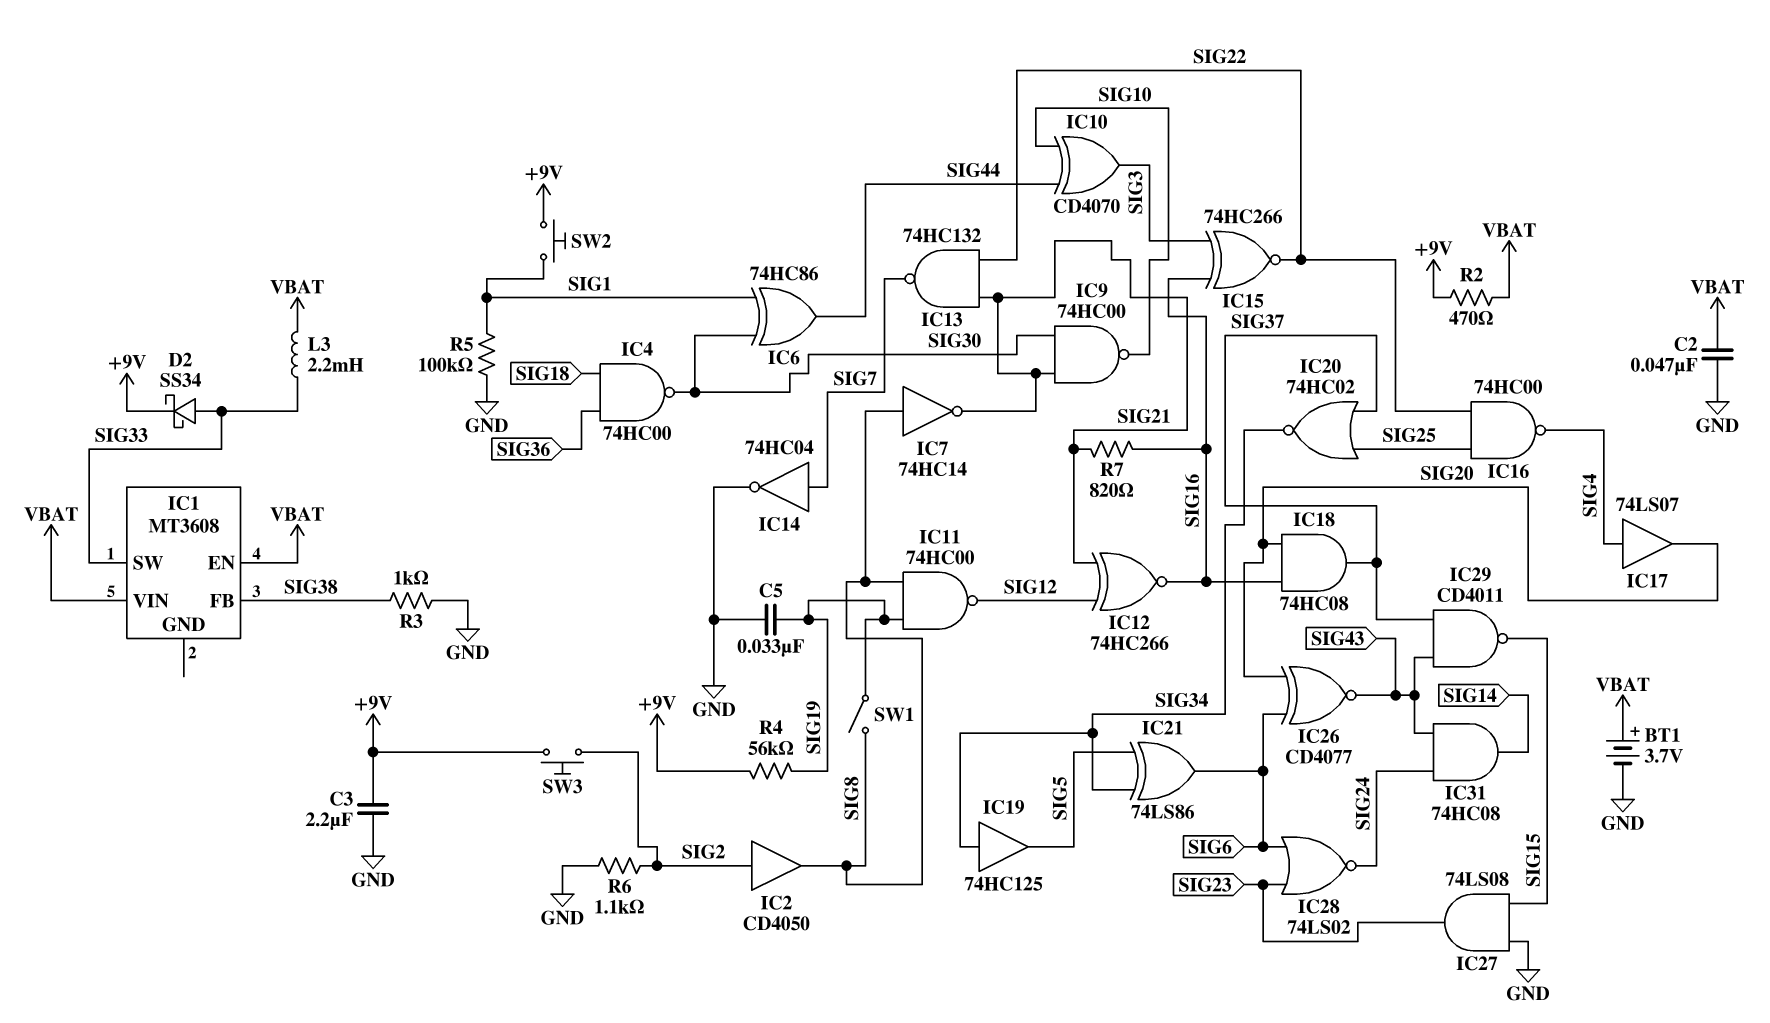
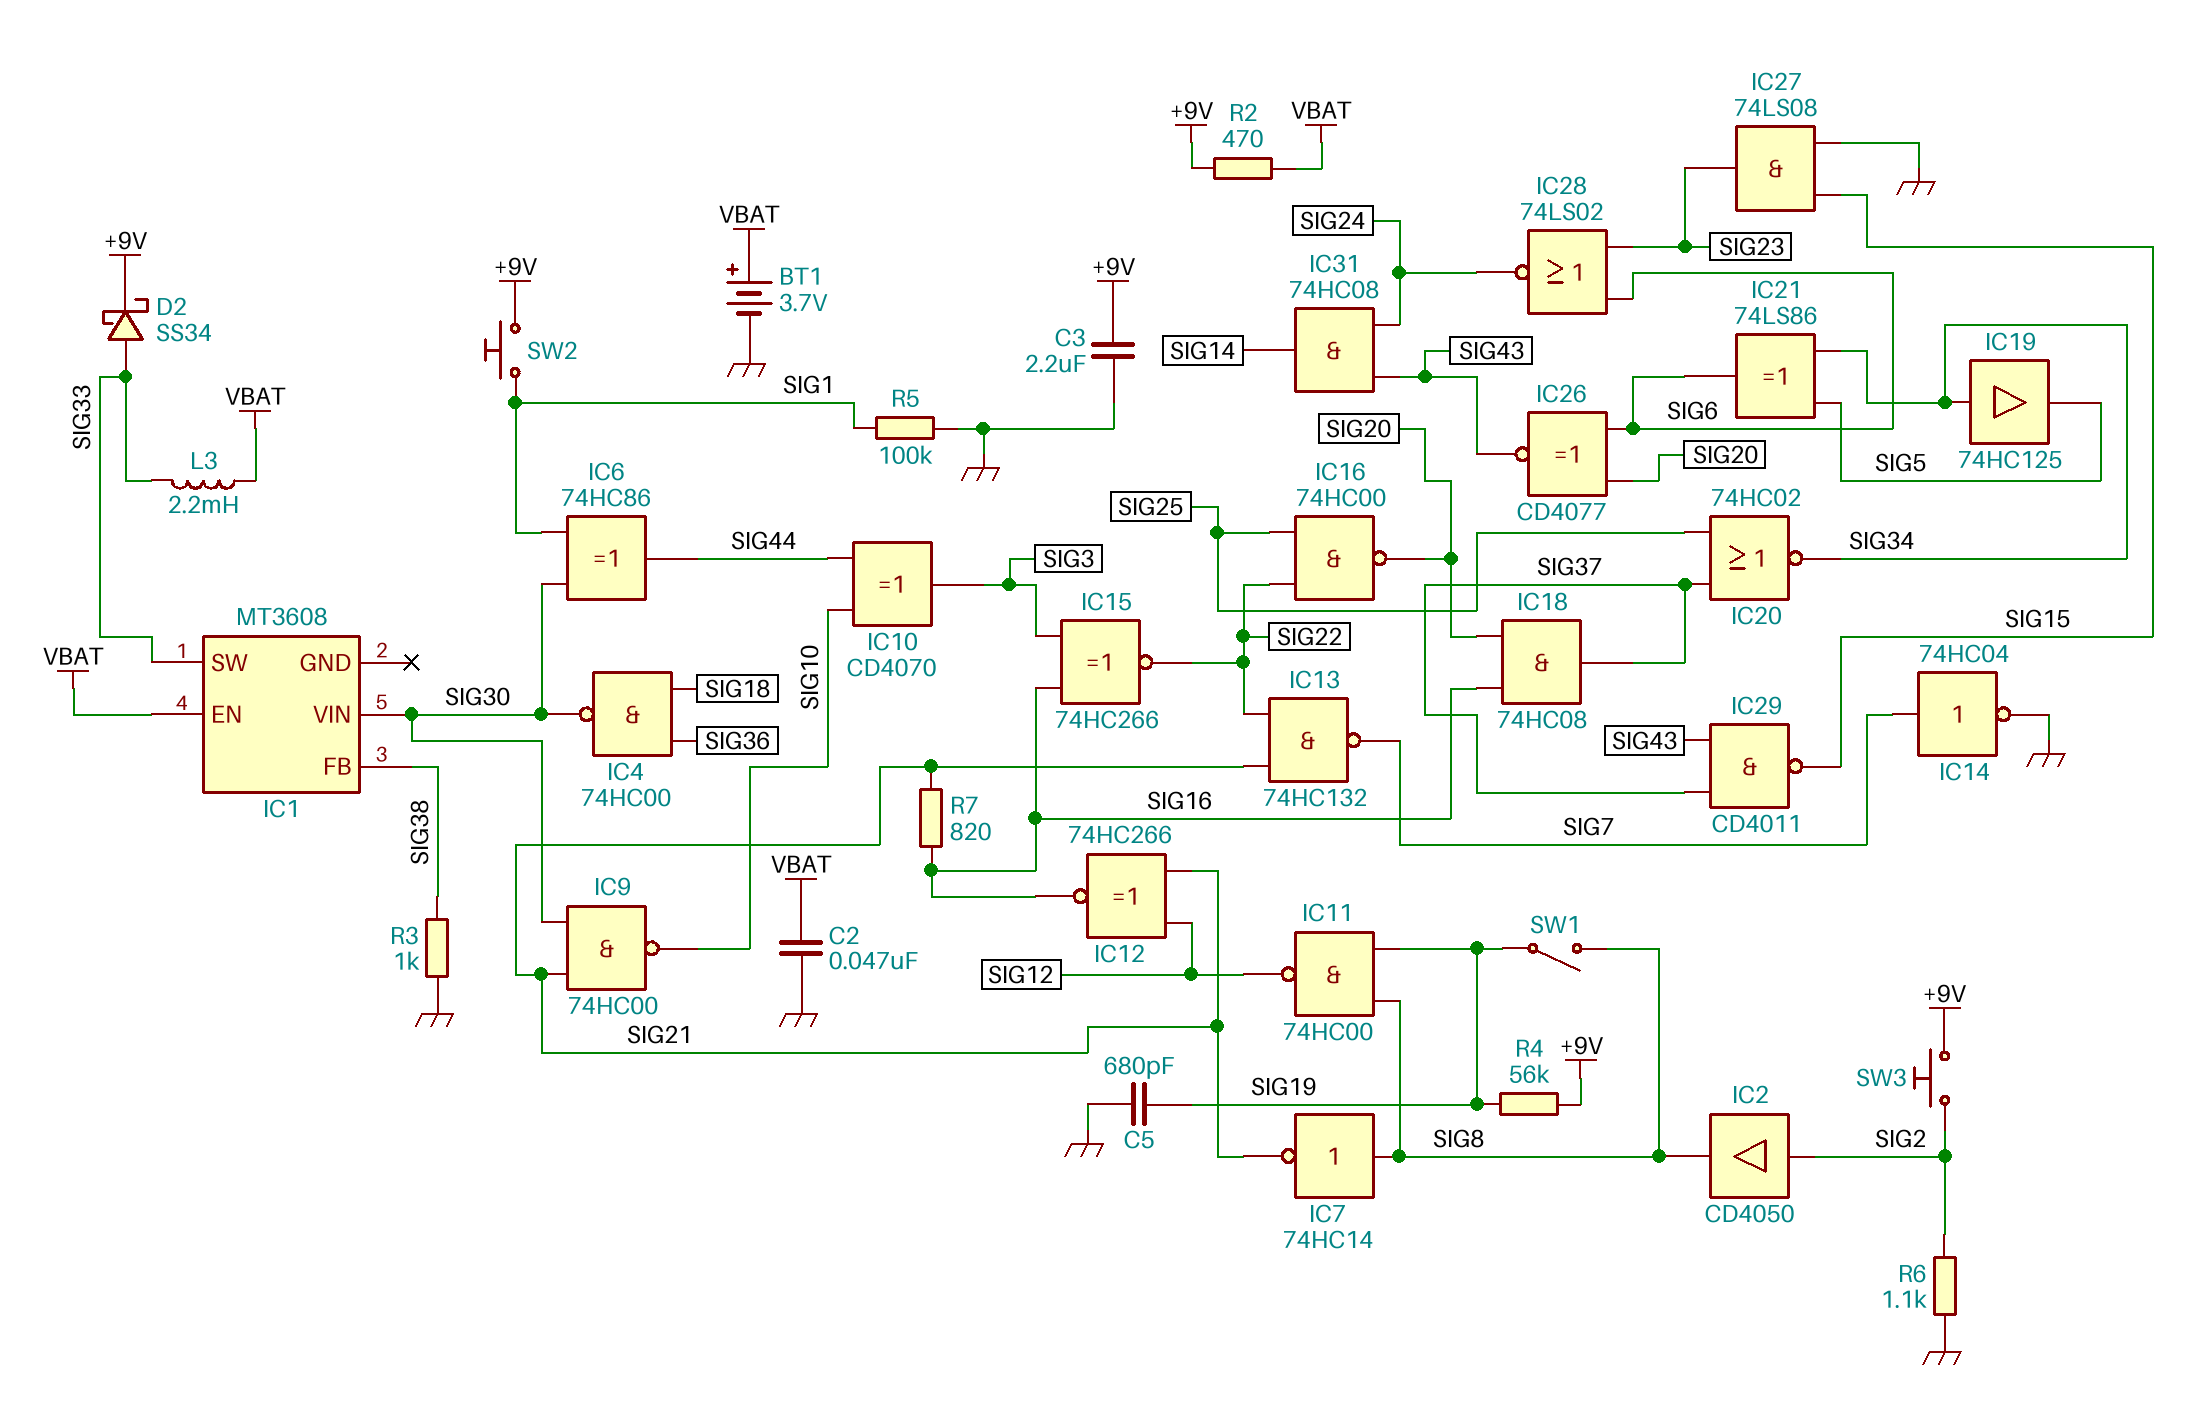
C5: 33nF (GND, SIG19) -> 680pF (GND, SIG19)
IC1 pin VIN: VBAT -> SIG30
IC16: NAND 74HC00 (in SIG22, in SIG25, out SIG4) -> NAND 74HC00 (in SIG22, in SIG25, out SIG20)
IC17: buffer 74LS07 (in SIG4, out SIG20) -> none

